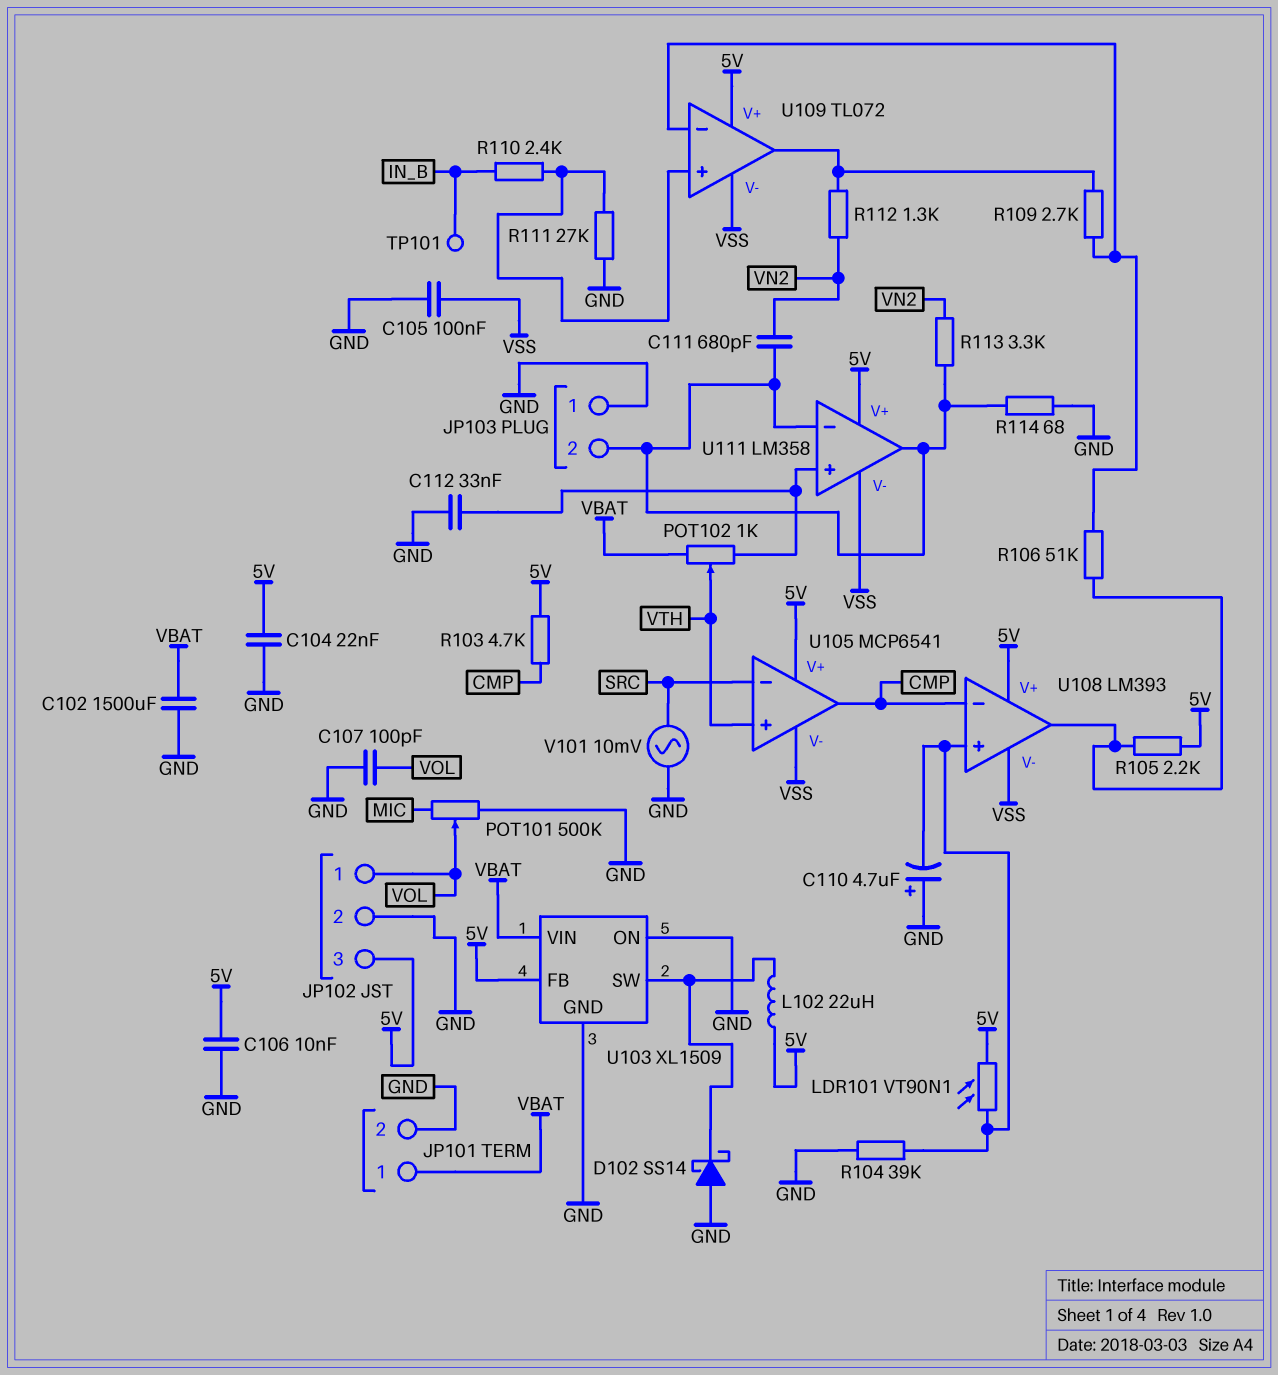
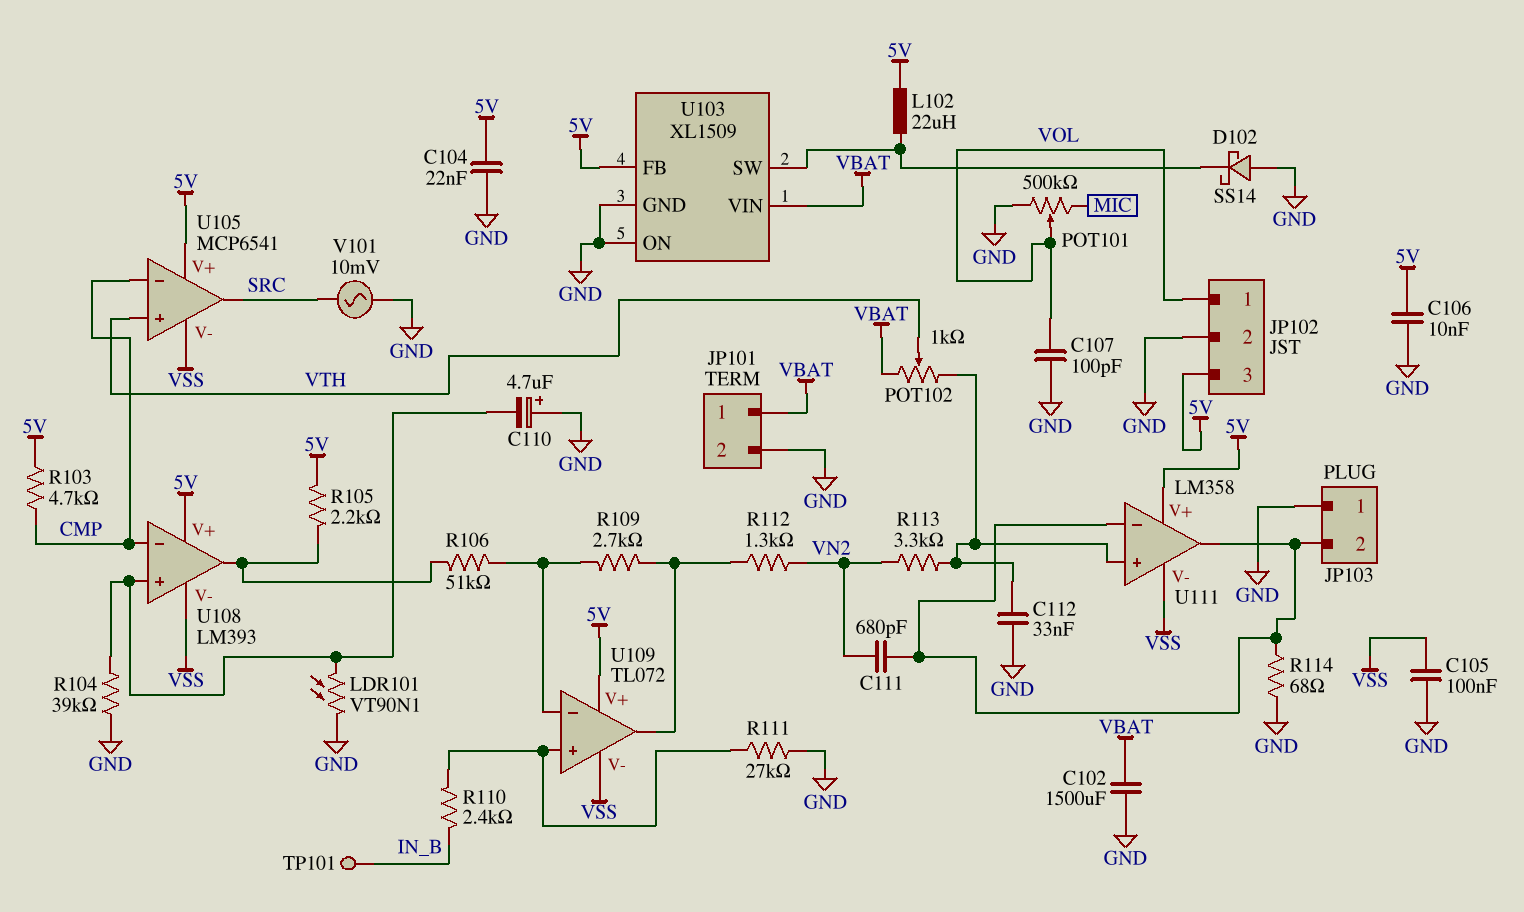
LDR101: VT90N1 (5V, U108/in+) -> VT90N1 (GND, U108/in+)
R113: 3.3k (JP103/2, VN2) -> 3.3k (U111/in+, VN2)
U105 pin in-: SRC -> CMP
U105 pin out: CMP -> SRC

